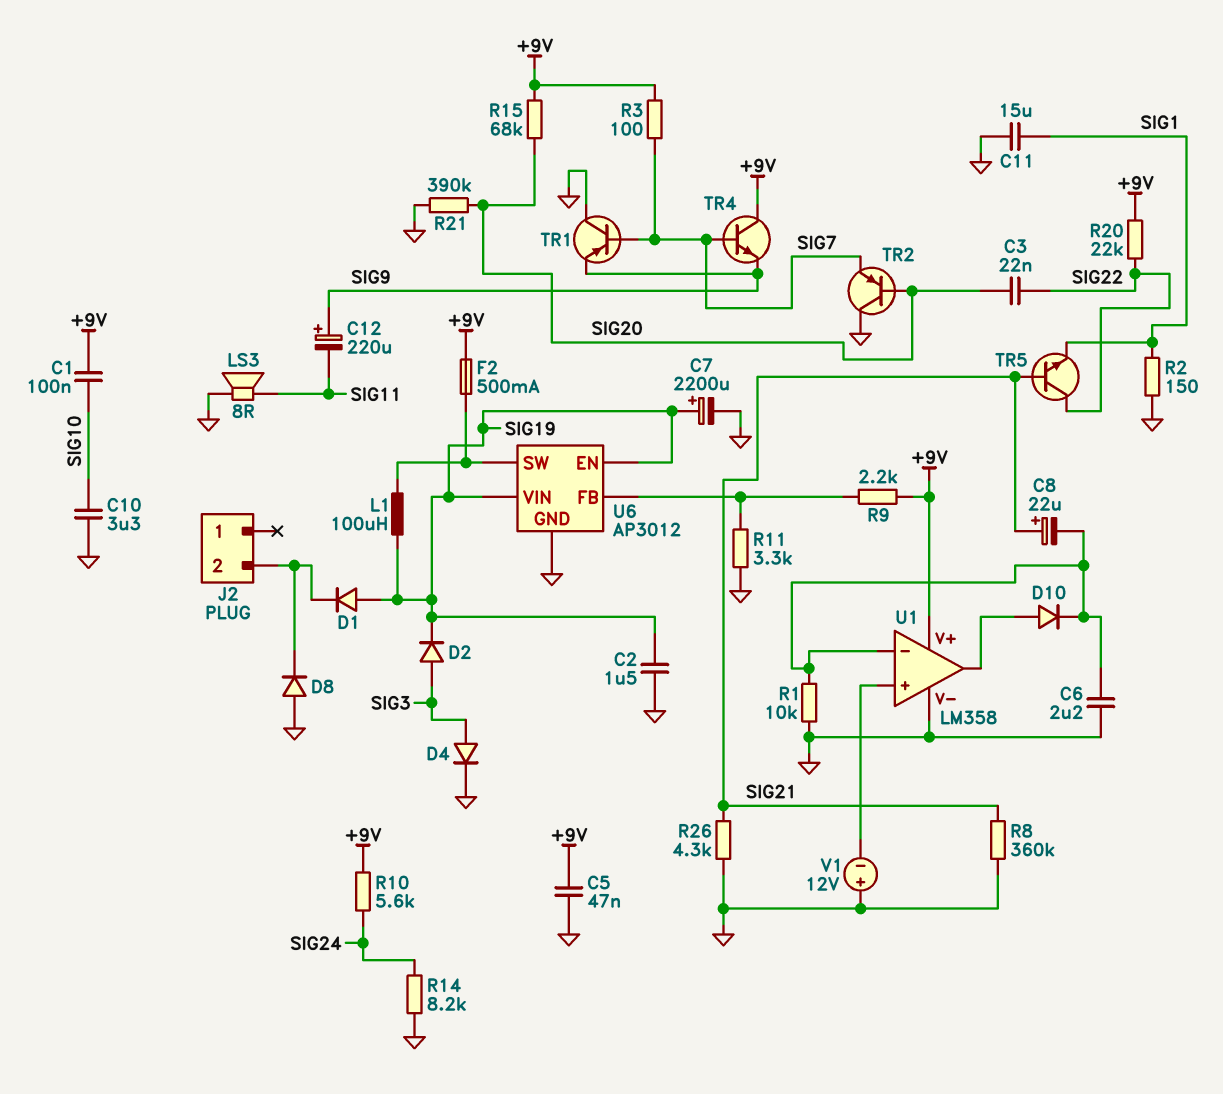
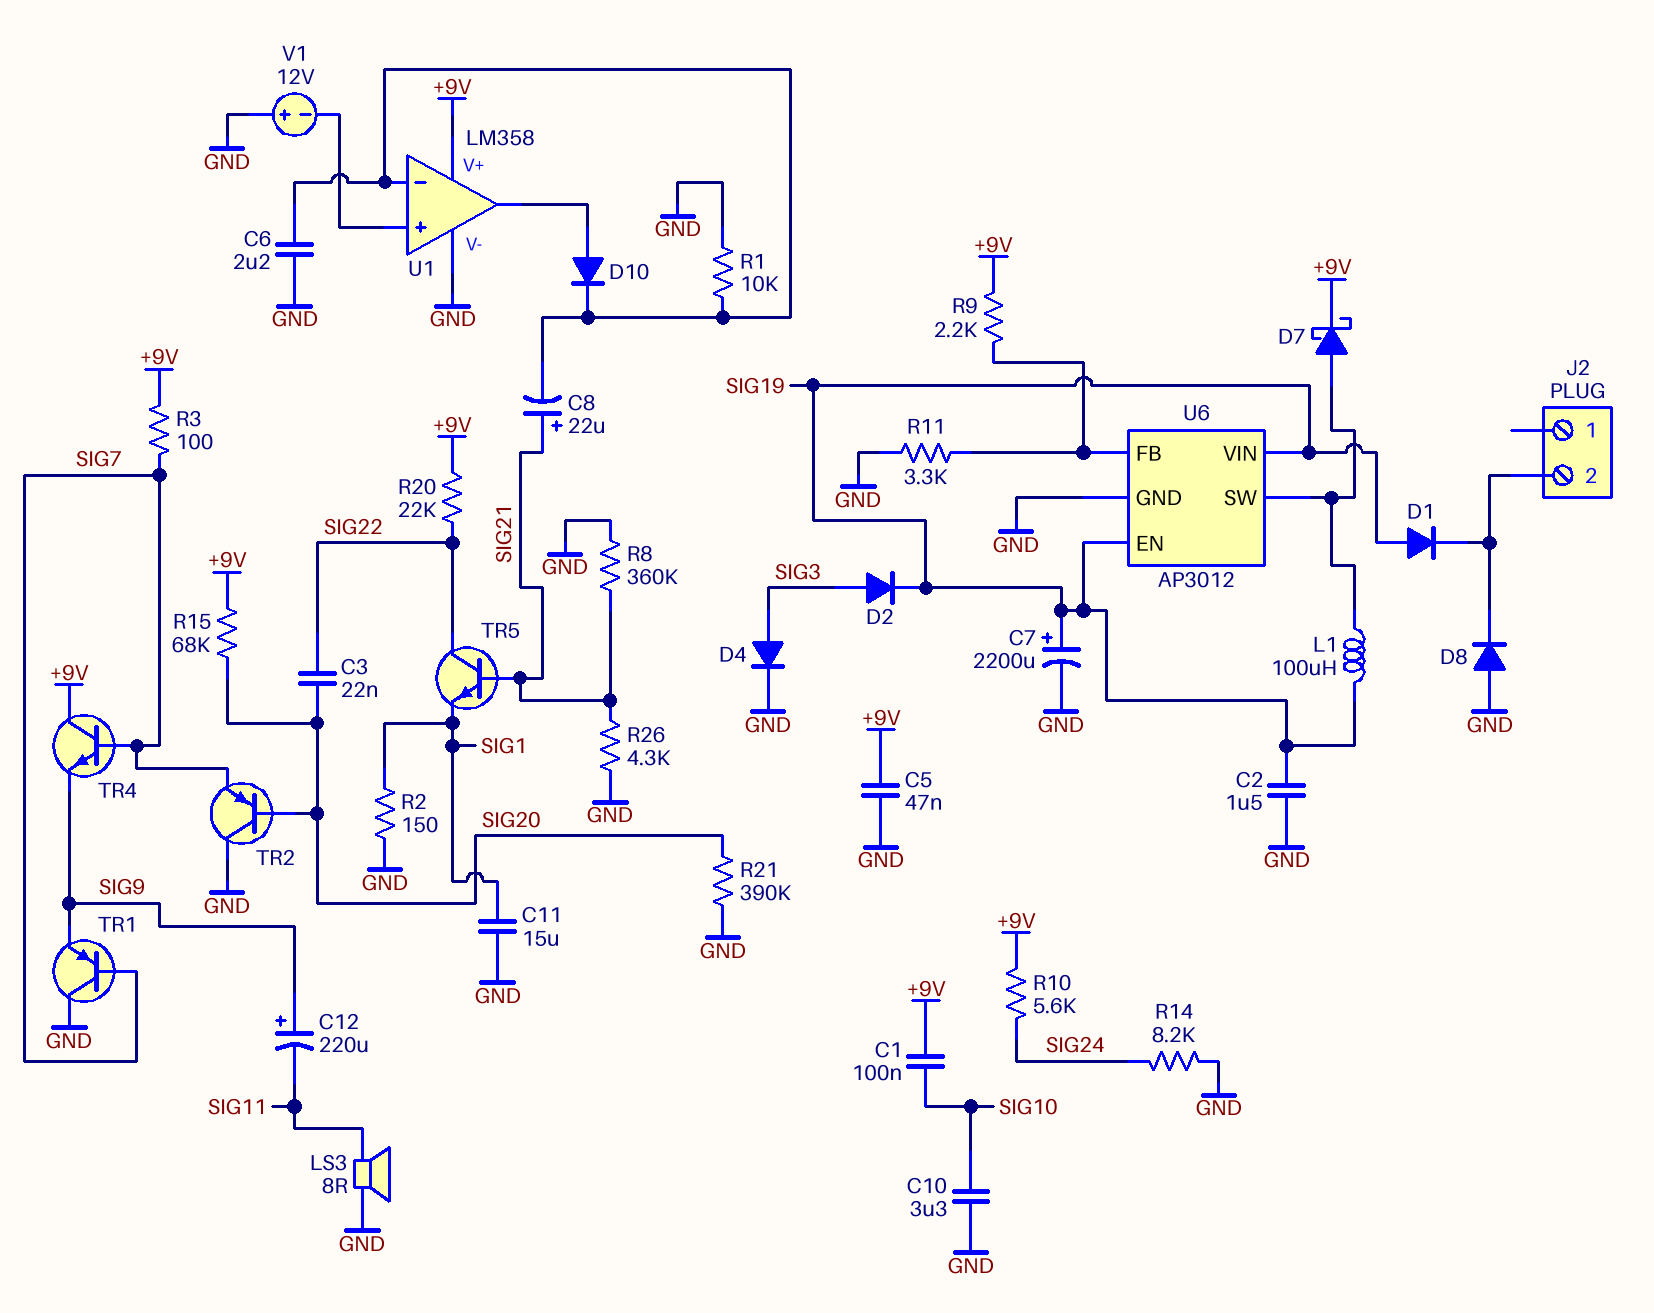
D7: none -> schottky (A U6/SW, K +9V)
F2: 500mA (+9V, U6/SW) -> none

